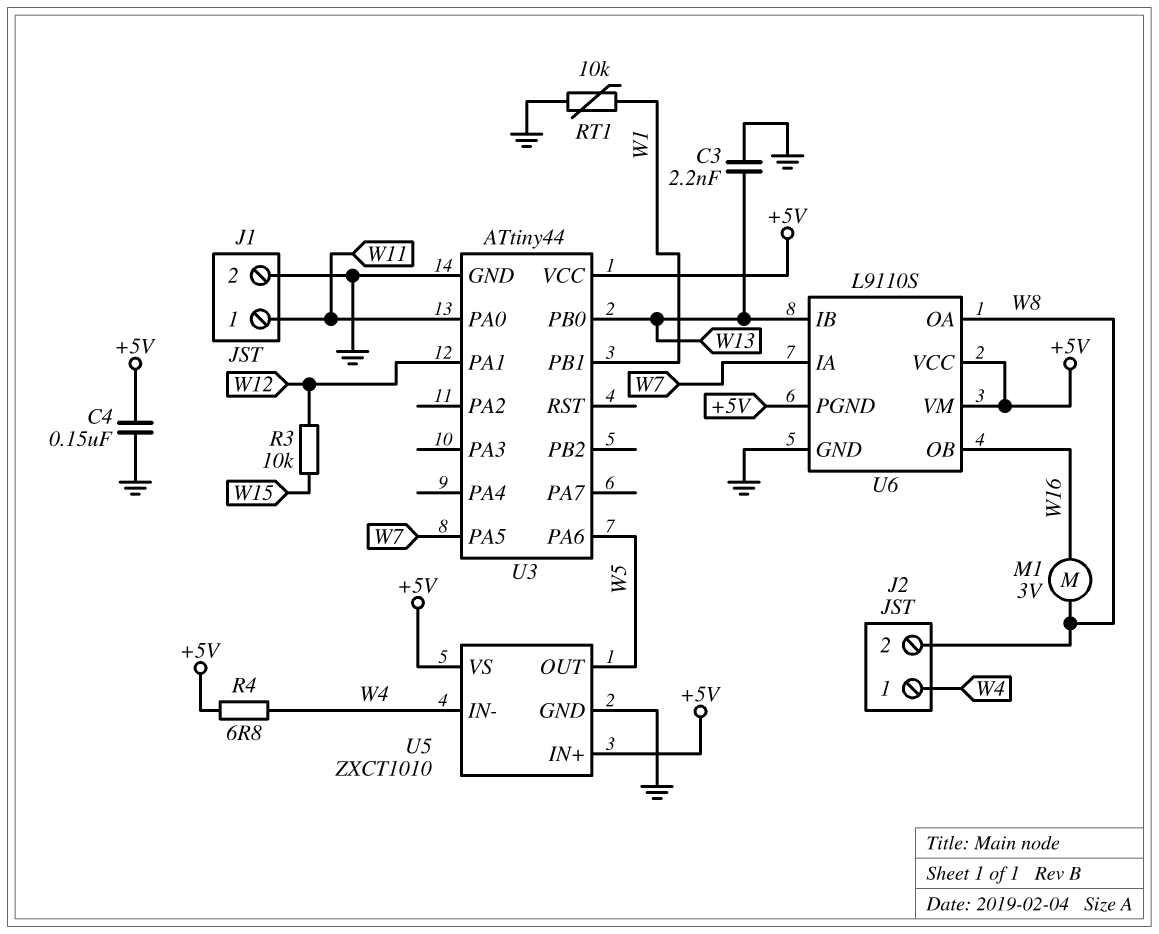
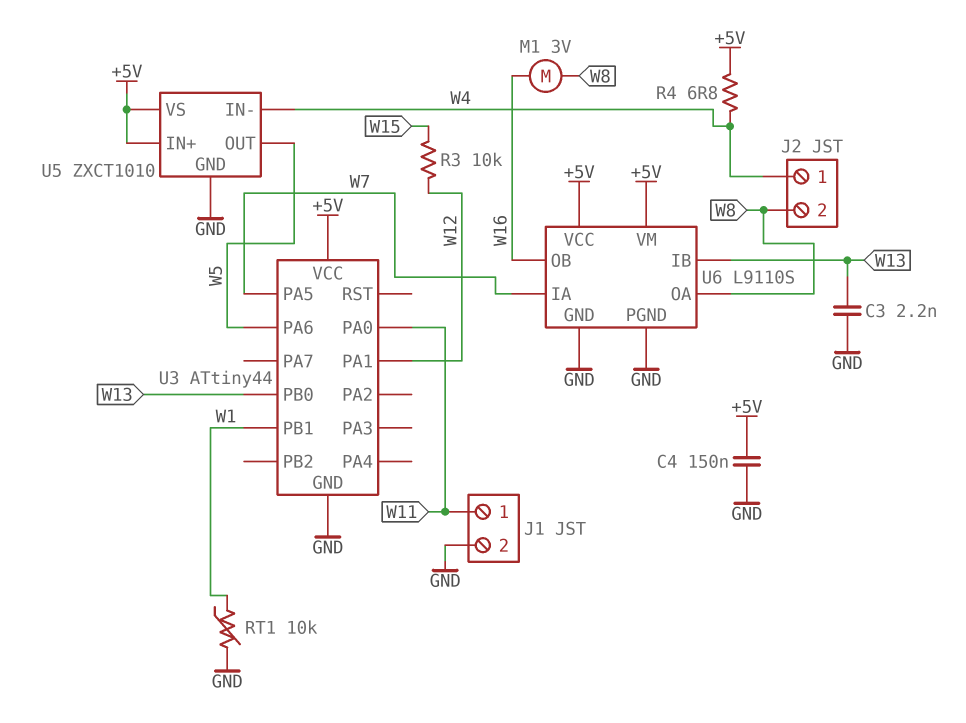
U6 pin PGND: +5V -> GND

